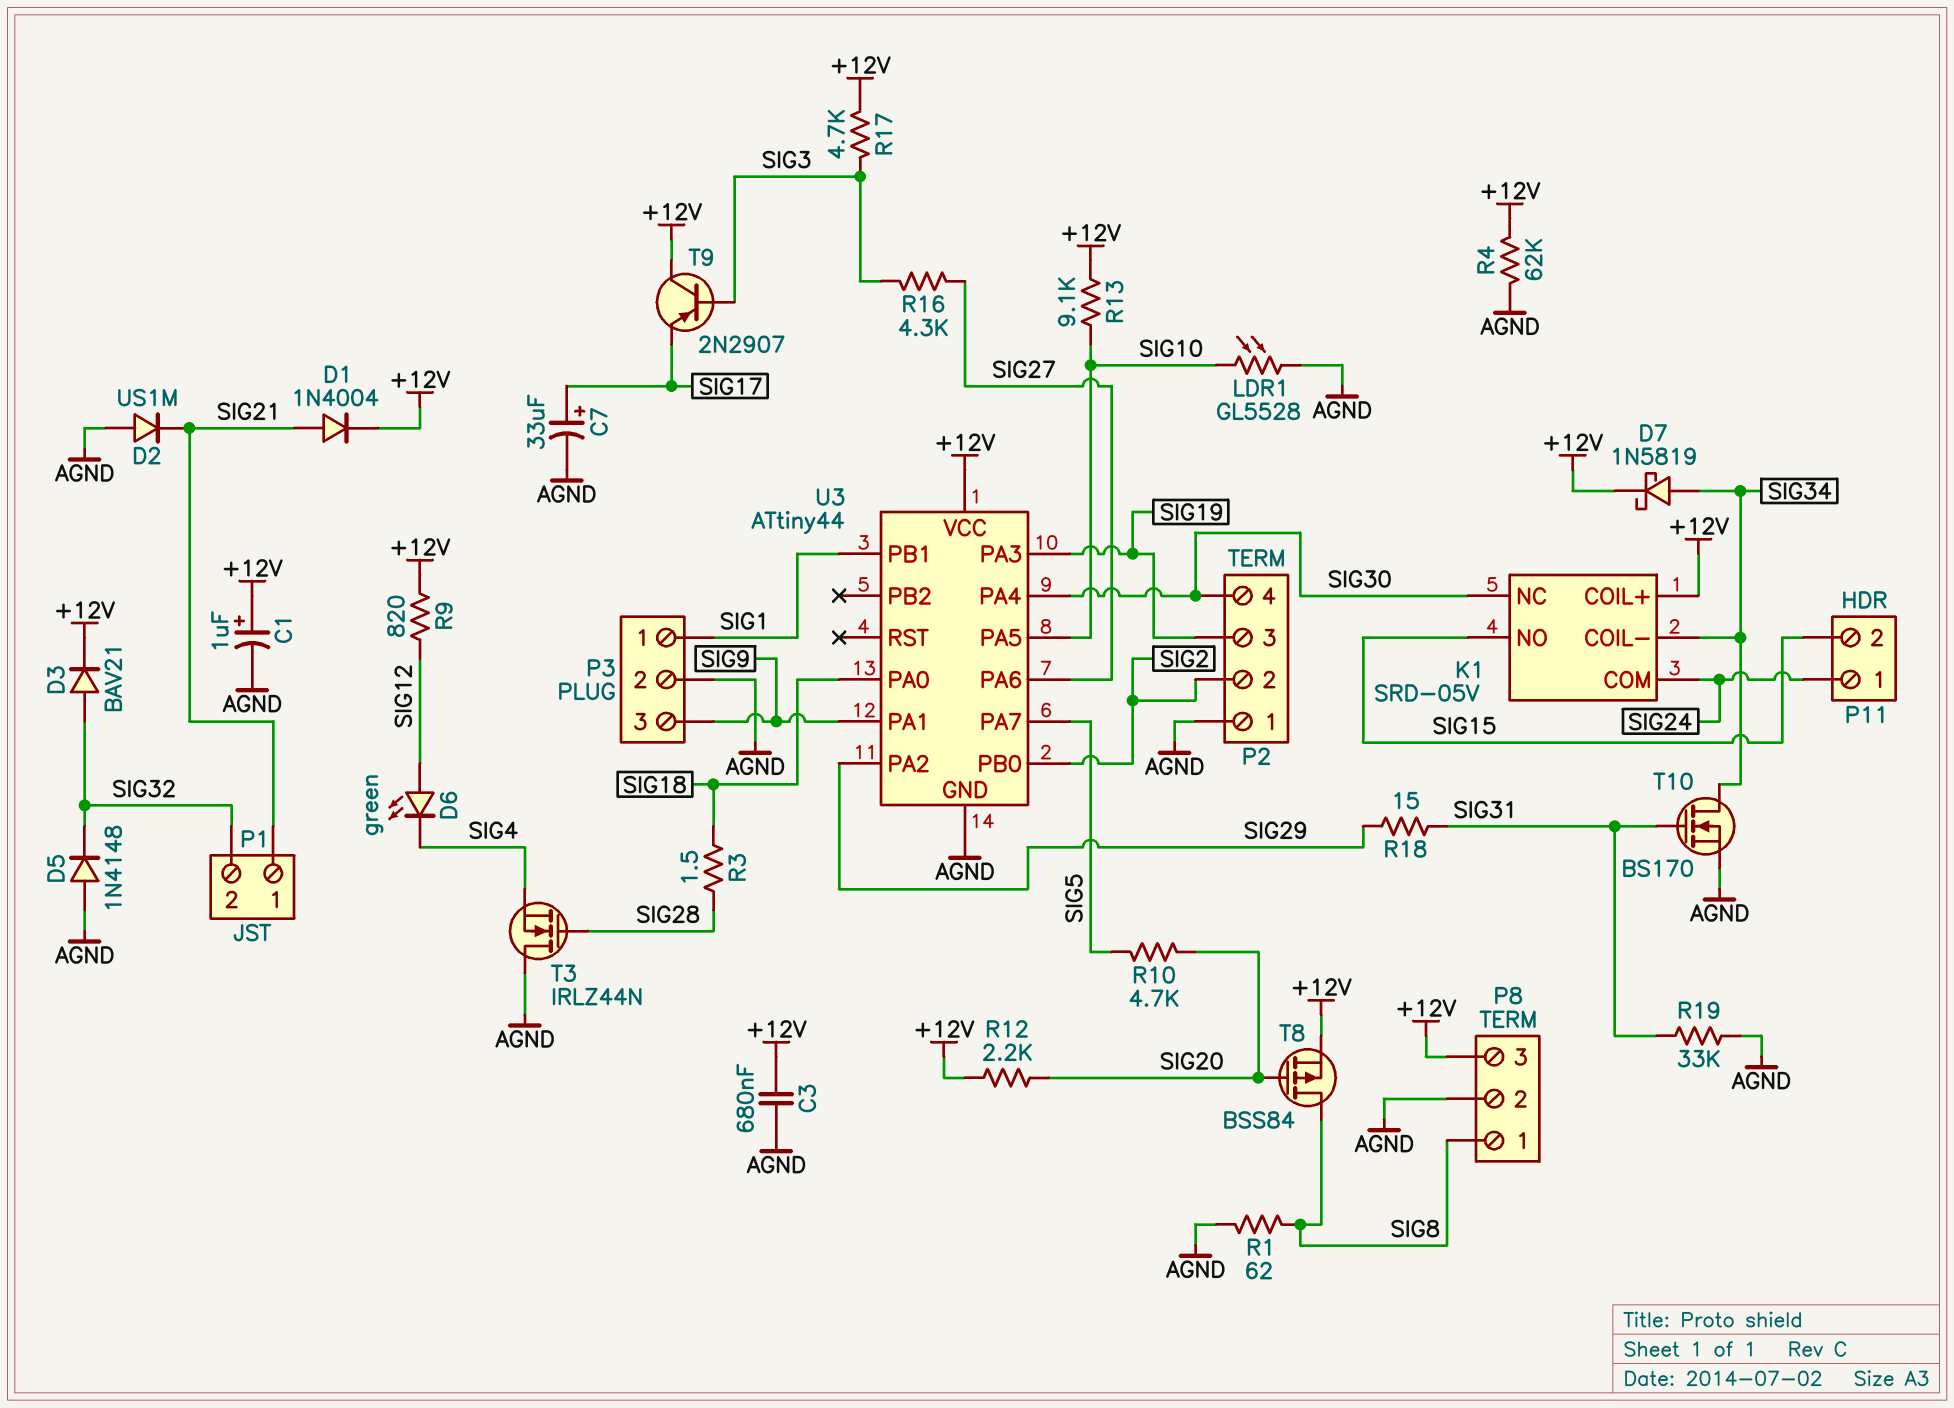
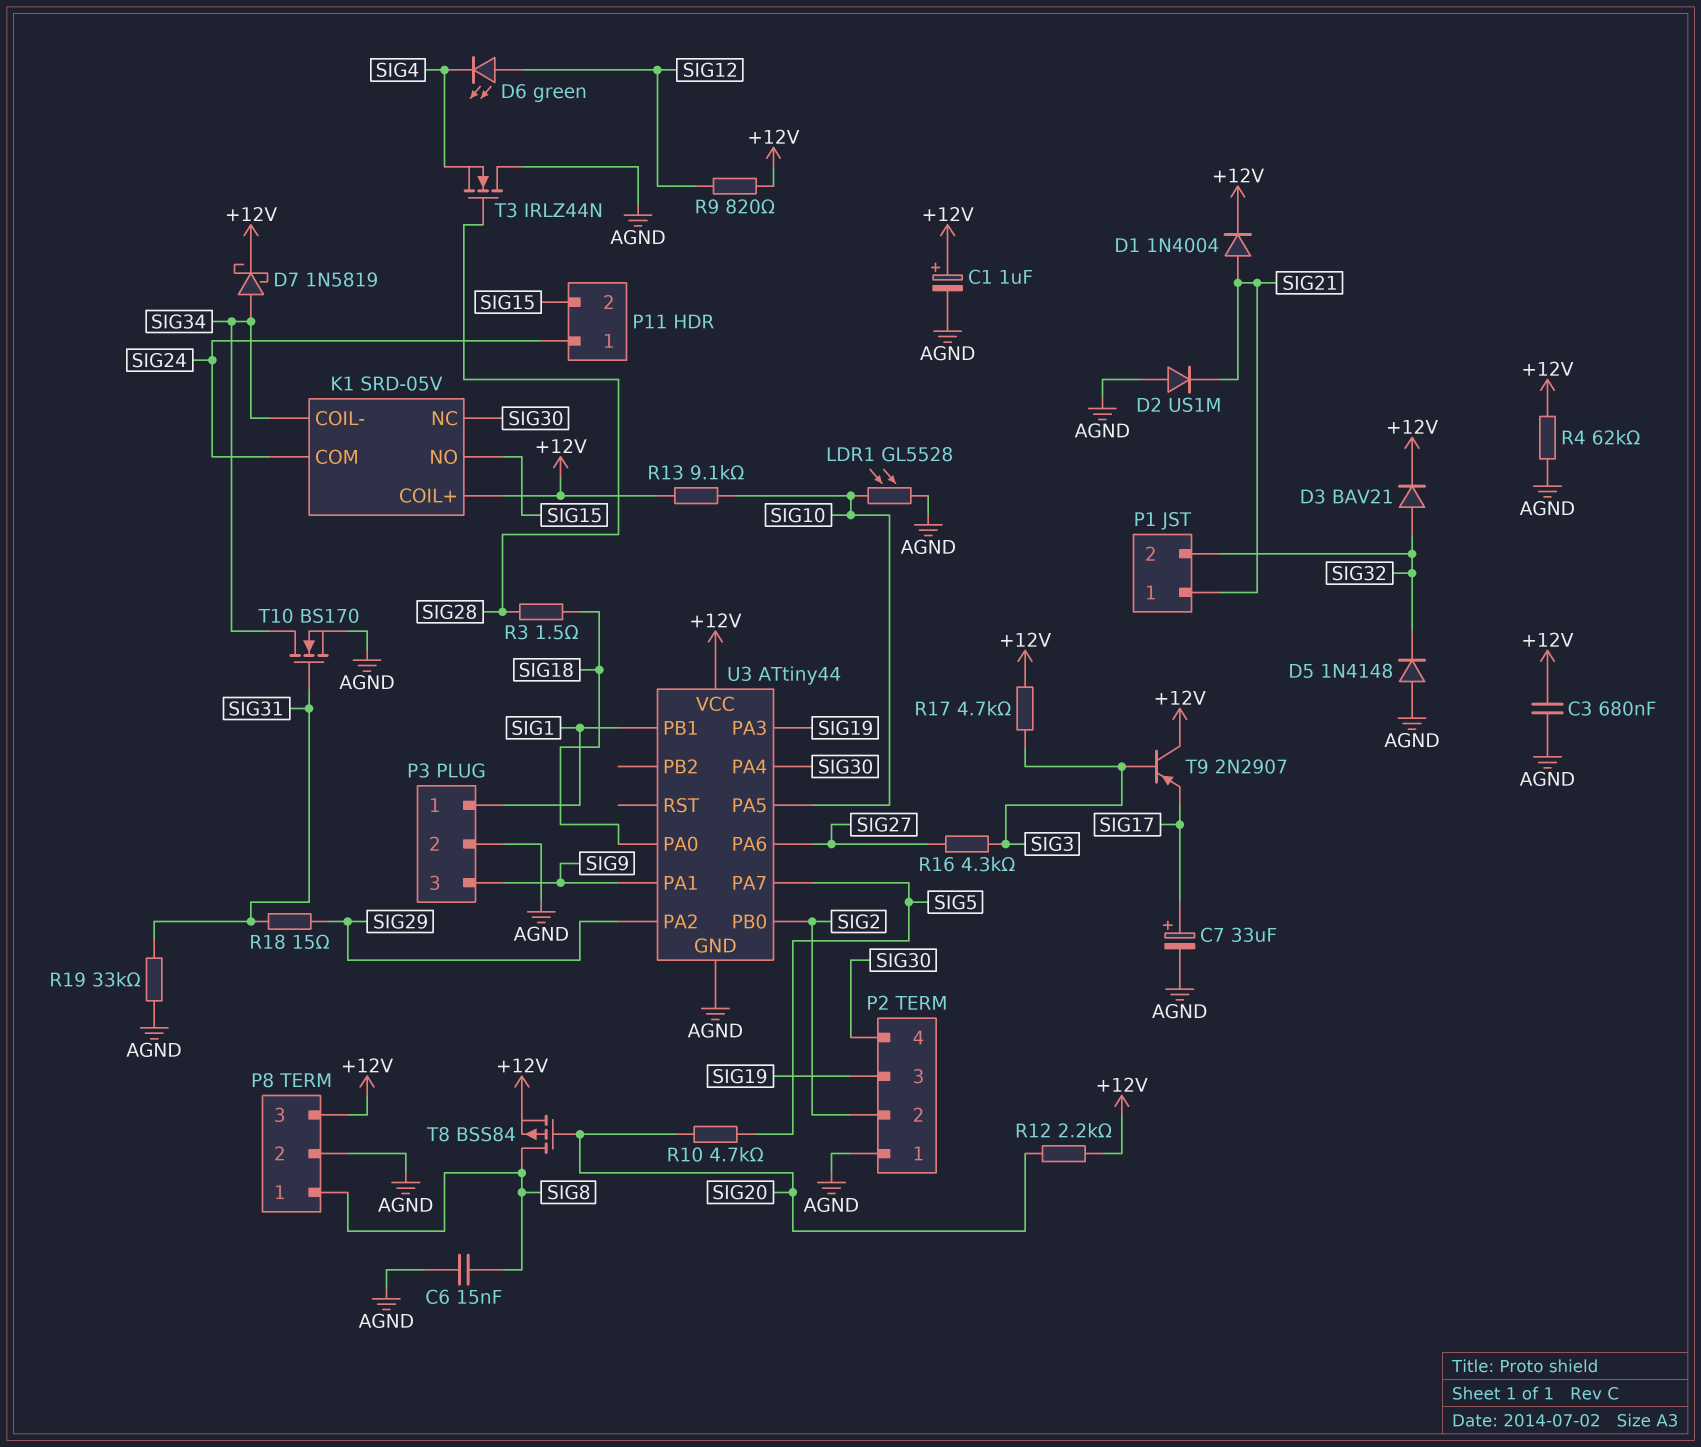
C6: none -> 15nF (AGND, SIG8)
R1: 62 (AGND, SIG8) -> none

